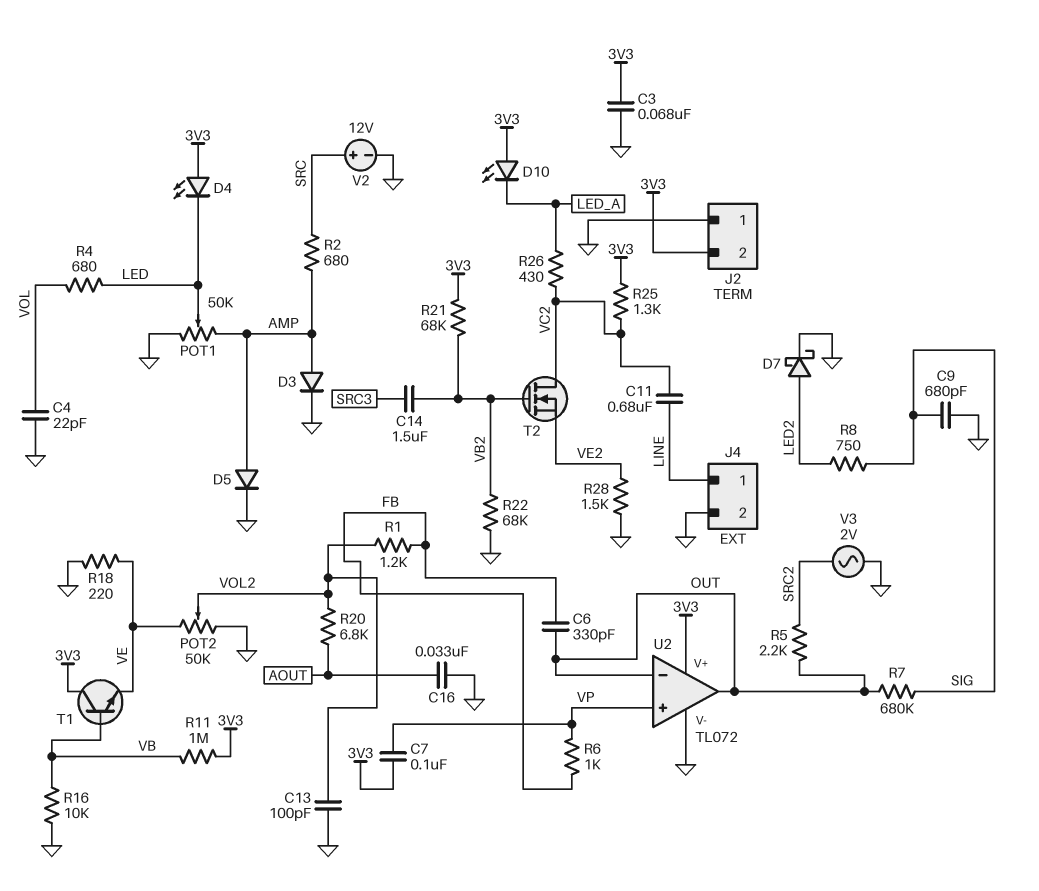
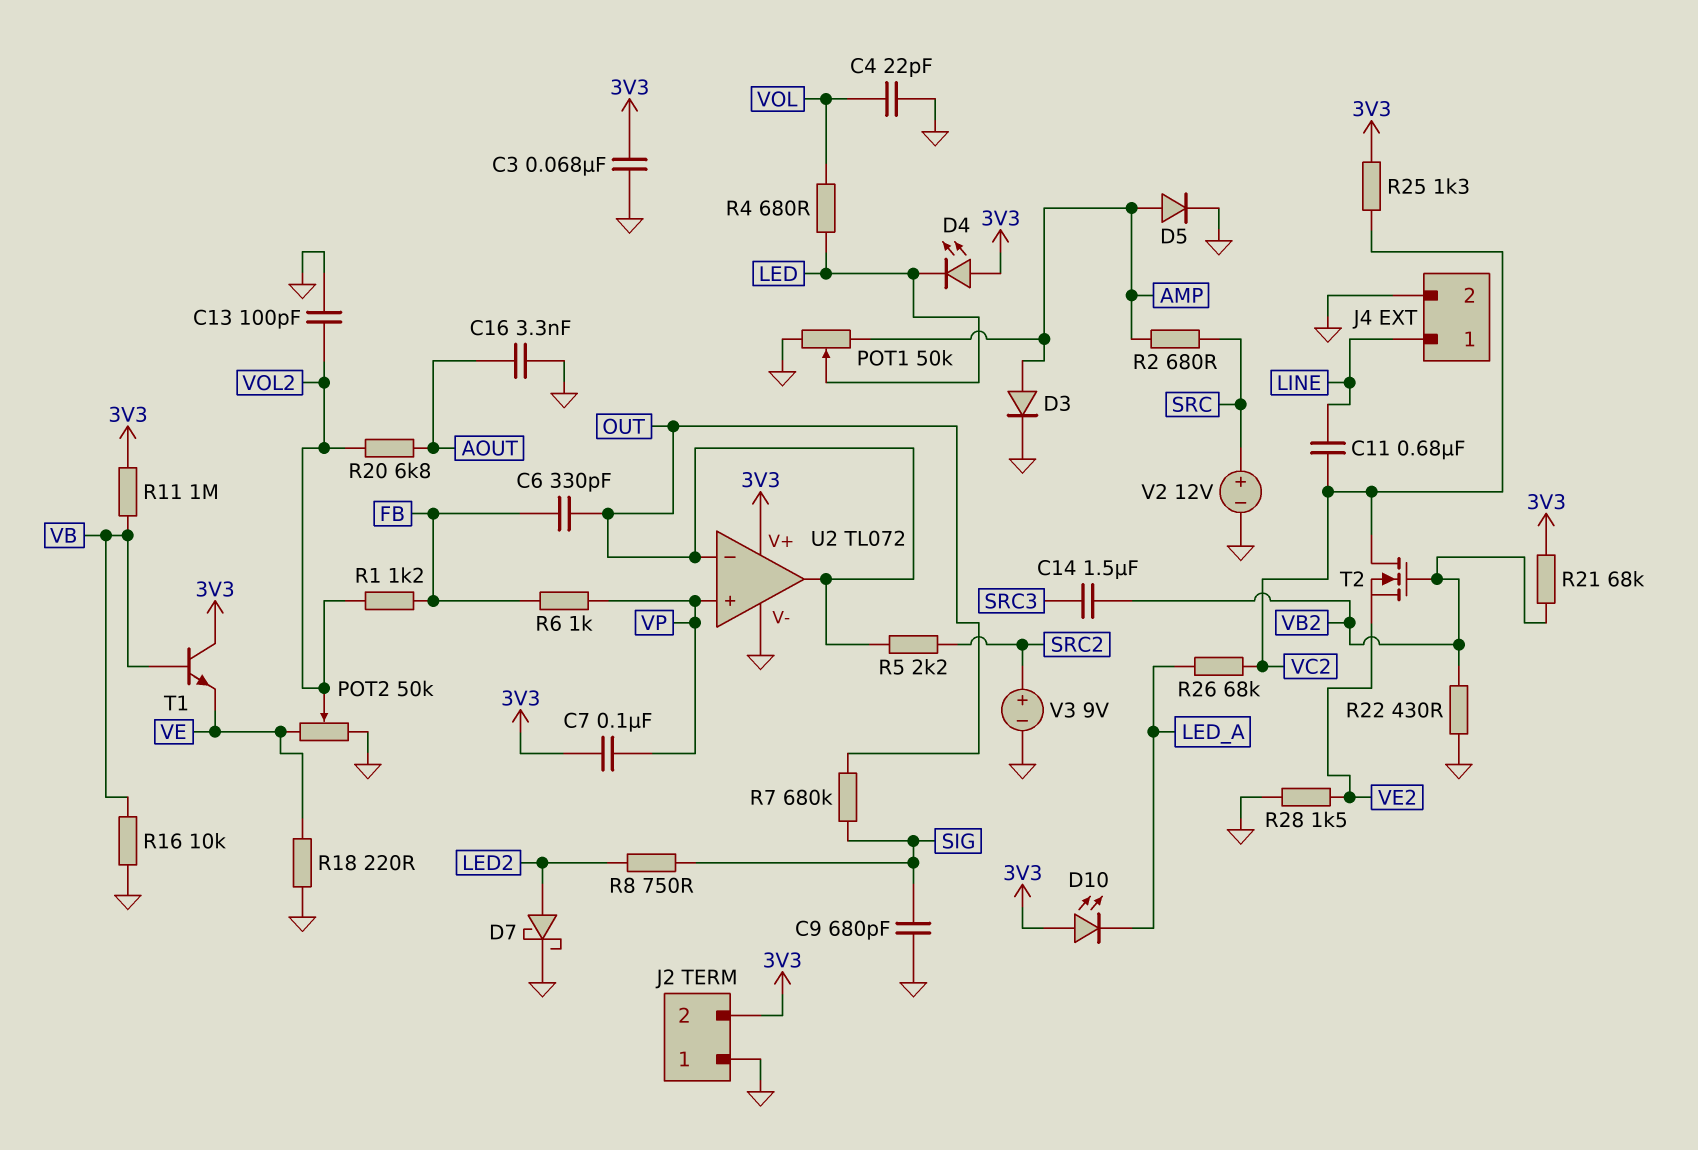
C16: 33nF (AOUT, GND) -> 3.3nF (AOUT, GND)
R22: 68k (GND, VB2) -> 430 (GND, VB2)
R26: 430 (LED_A, VC2) -> 68k (LED_A, VC2)
V3: AC 2V (GND, SRC2) -> 9V (plus SRC2, minus GND)

